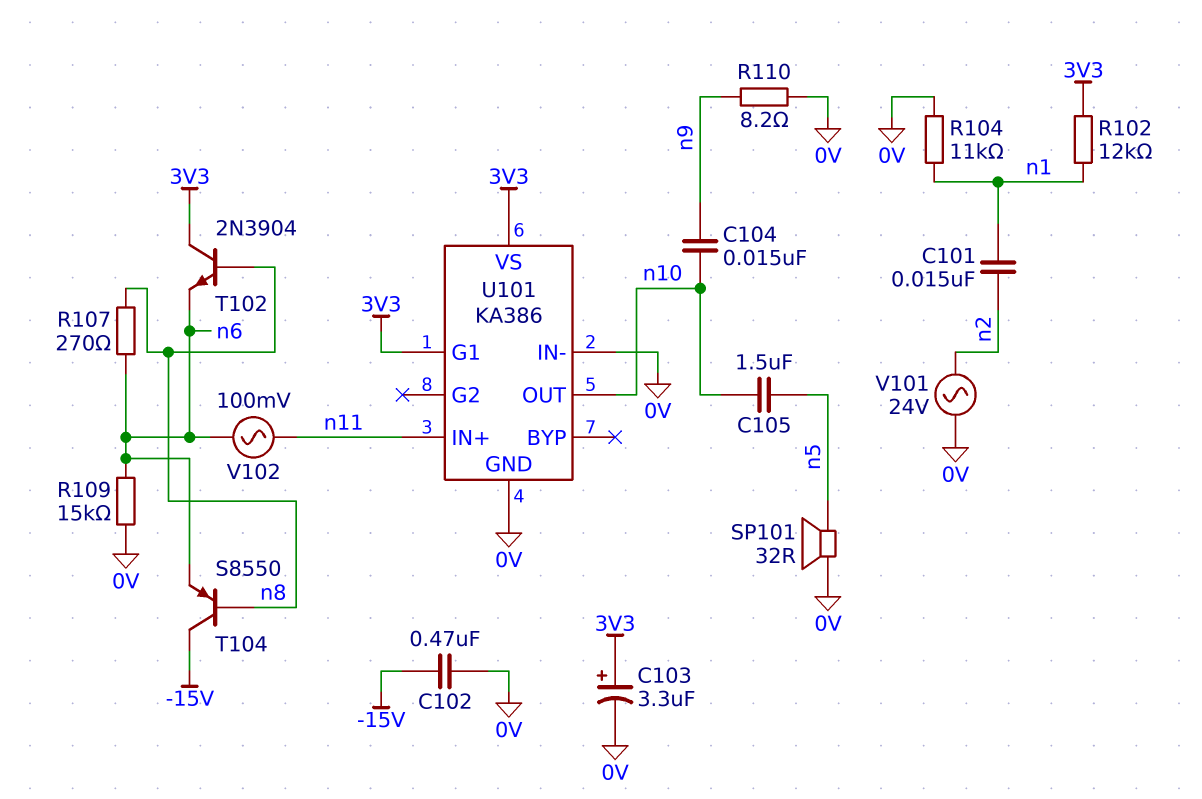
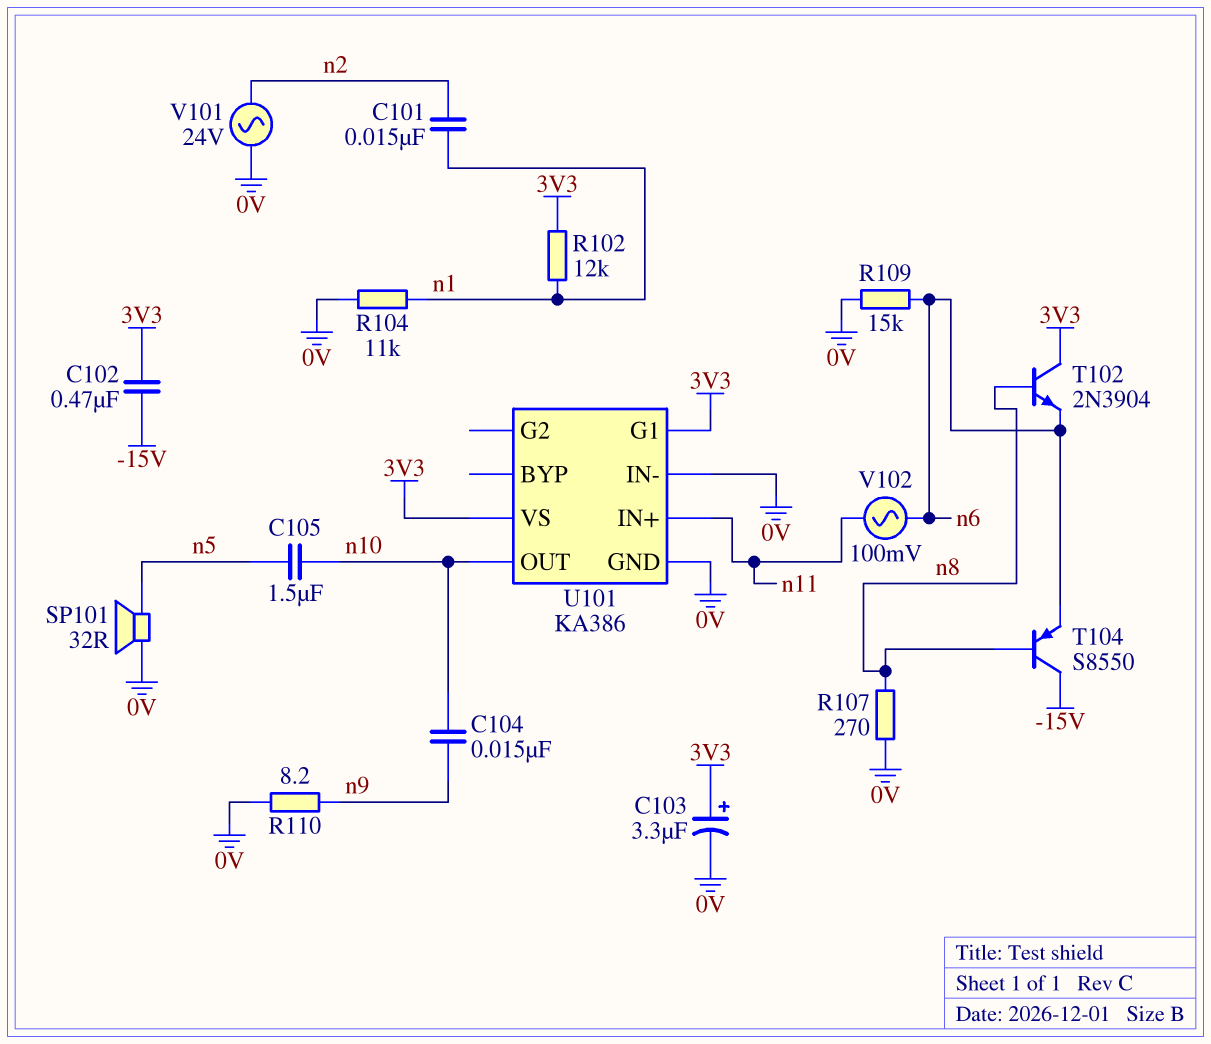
C102: 470nF (-15V, 0V) -> 470nF (-15V, 3V3)
R107: 270 (n6, n8) -> 270 (0V, n8)

